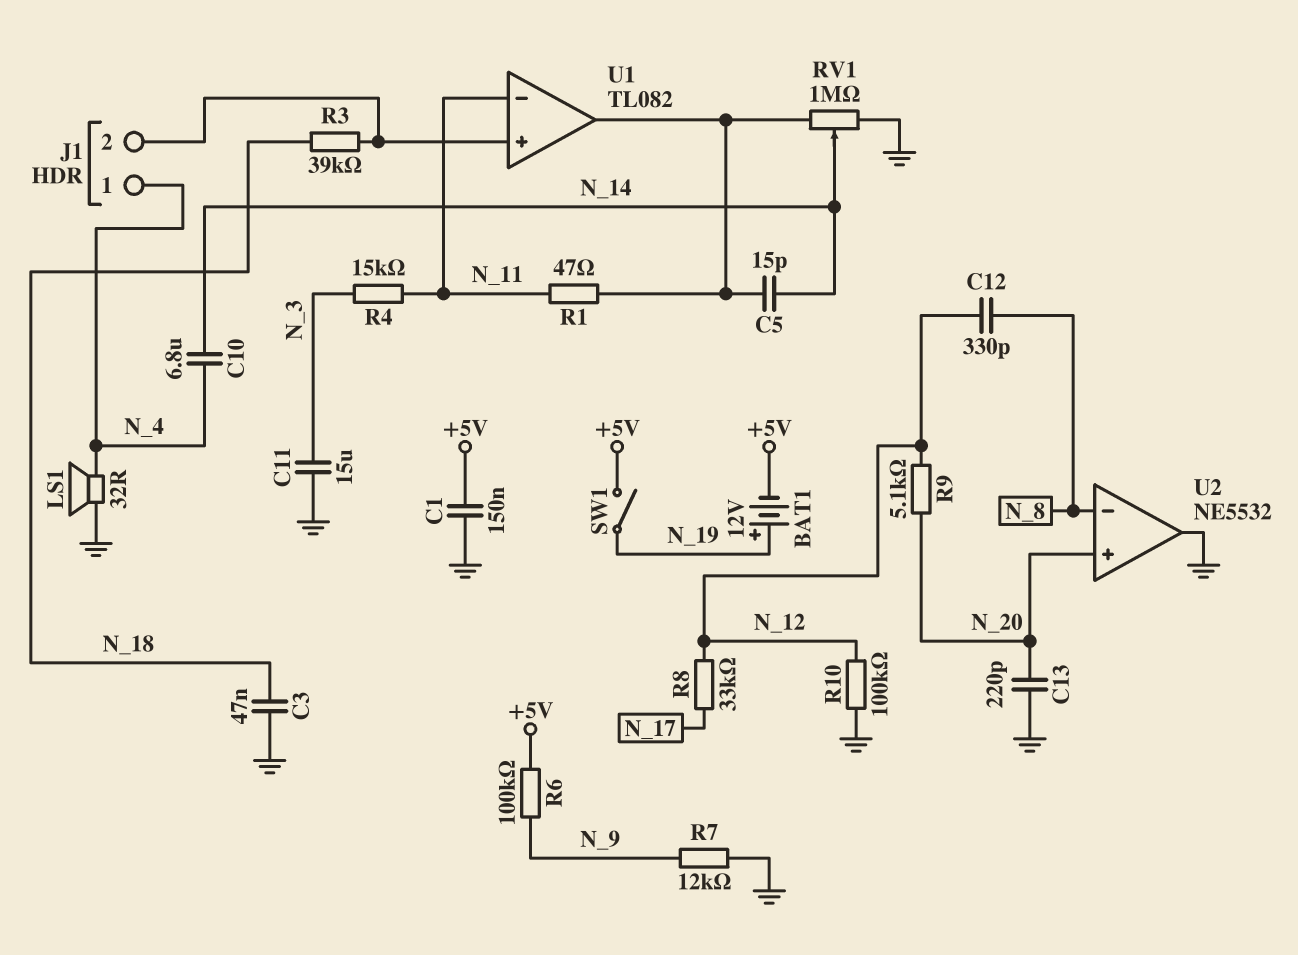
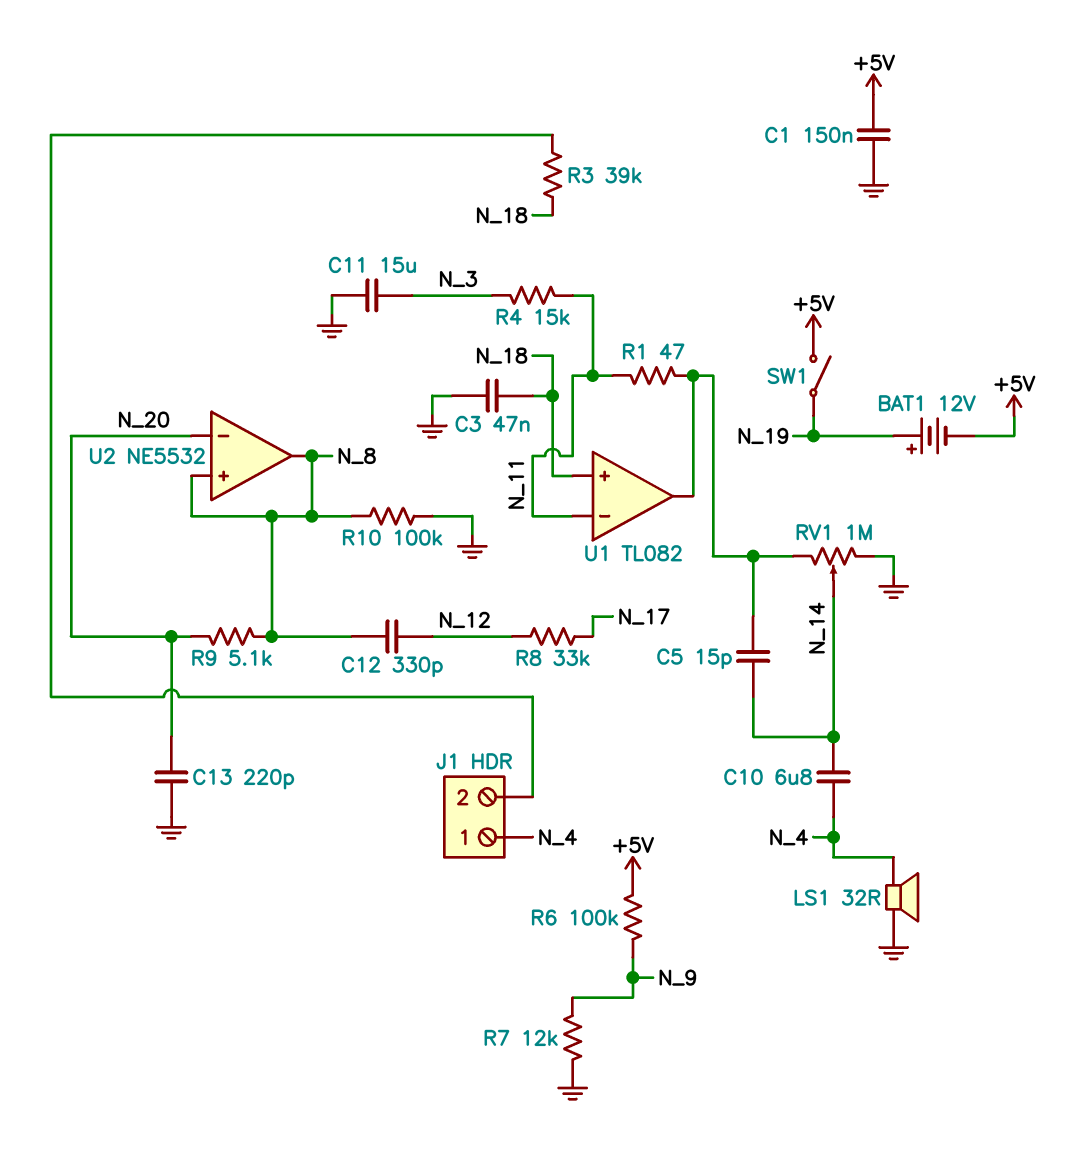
R9: 5.1k (N_12, N_20) -> 5.1k (N_8, N_20)
R10: 100k (GND, N_12) -> 100k (GND, N_8)
U1 pin in+: J1/2 -> N_18
U2 pin in+: N_20 -> N_8
U2 pin in-: N_8 -> N_20
U2 pin out: GND -> N_8

